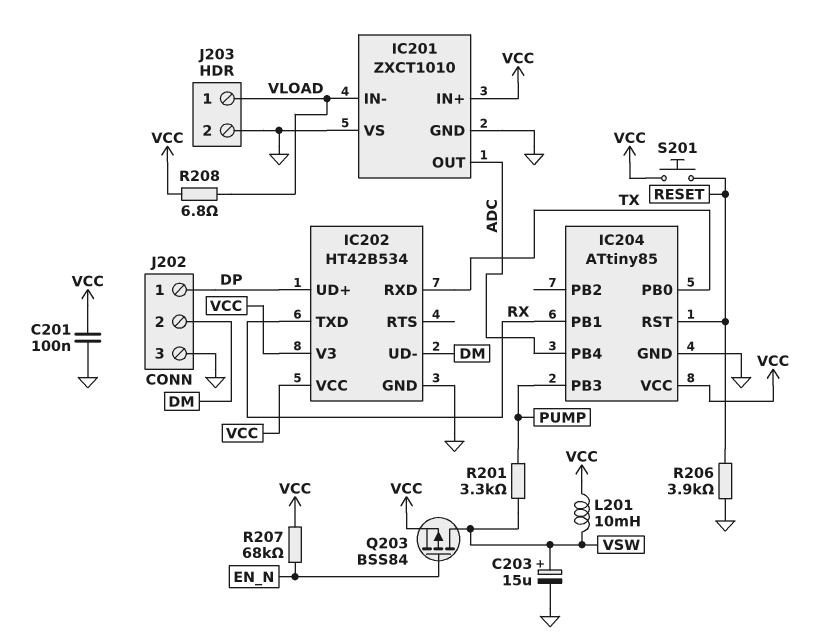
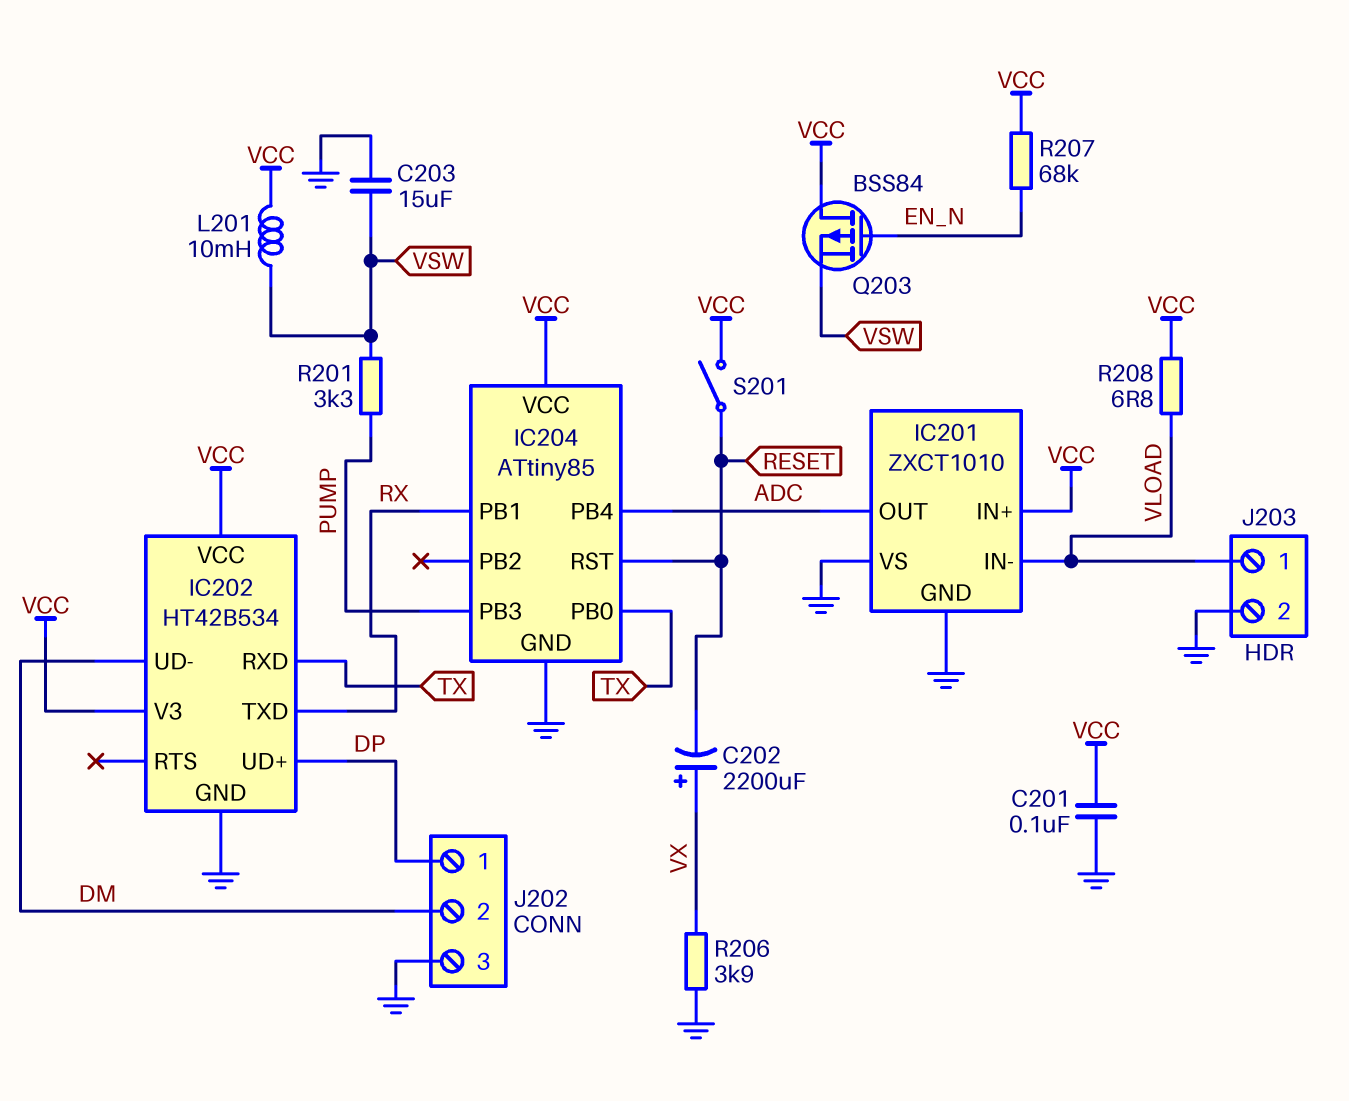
C202: none -> 2200uF (plus VX, minus RESET)
C203: 15uF (plus VSW, minus GND) -> 15uF (GND, VSW)
Q203: PMOS BSS84 (G EN_N, D VSW, S VCC) -> PMOS BSS84 (G EN_N, D VCC, S VSW)
R206: 3.9k (GND, RESET) -> 3.9k (GND, VX)
S201: button (RESET, VCC) -> switch (RESET, VCC)

